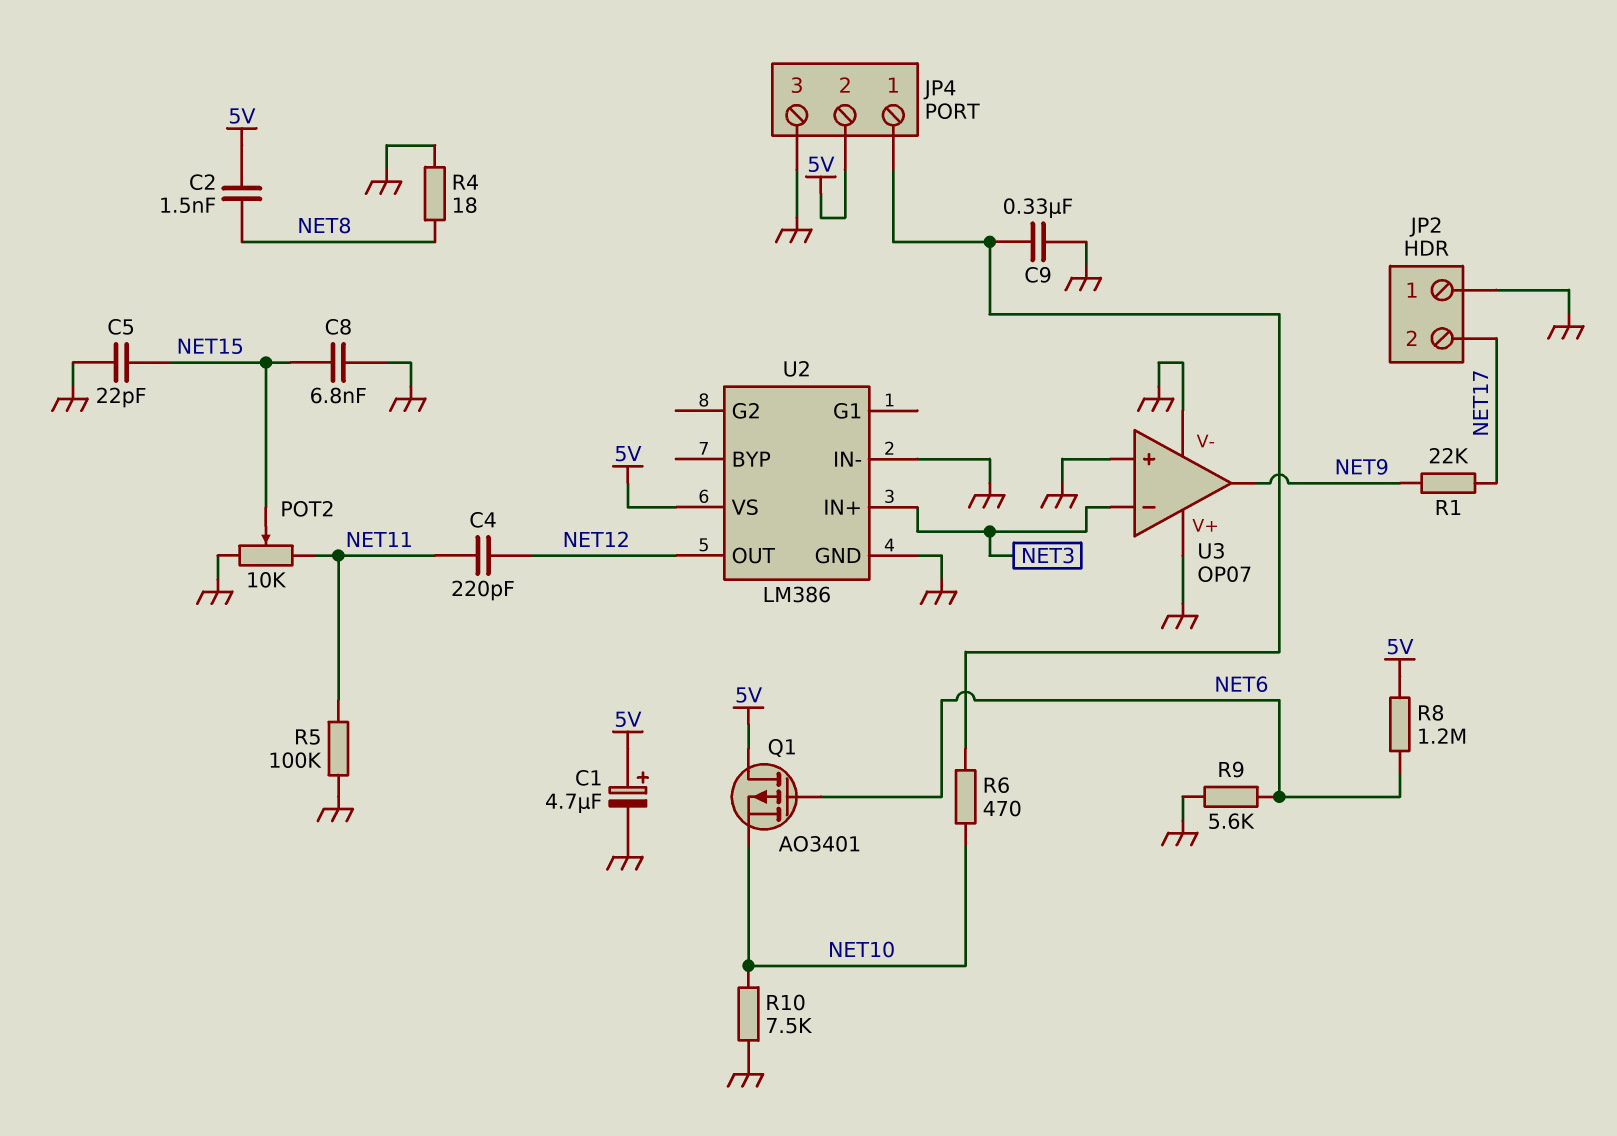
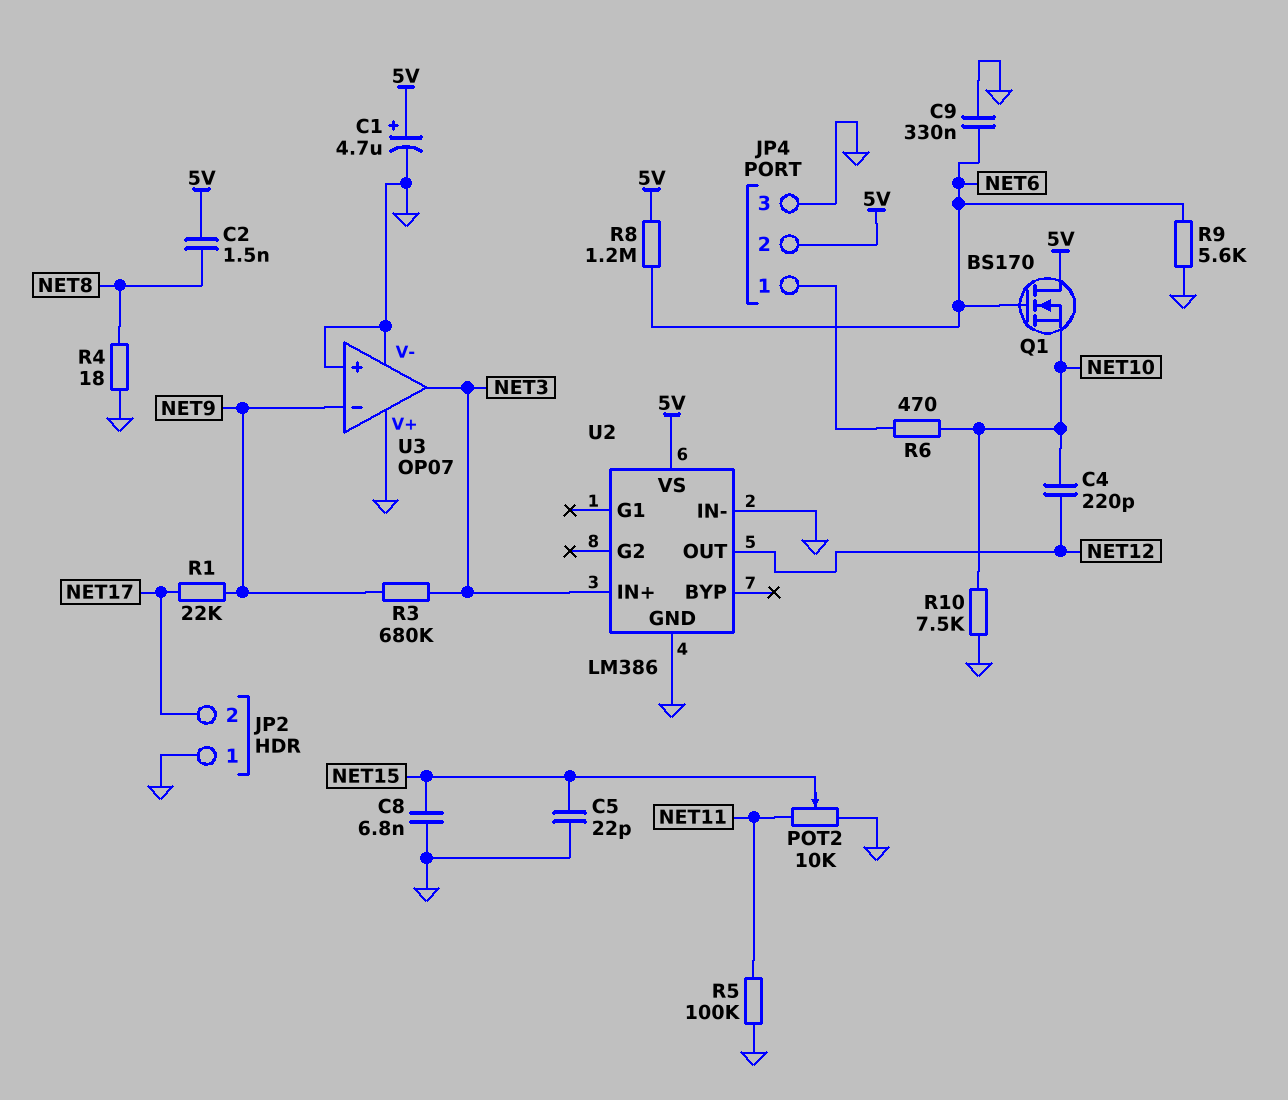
C4: 220pF (NET11, NET12) -> 220pF (NET10, NET12)
C9: 330nF (GND, JP4/1) -> 330nF (GND, NET6)
Q1: PMOS AO3401 (G NET6, D 5V, S NET10) -> NMOS BS170 (G NET6, D 5V, S NET10)
R3: none -> 680k (NET3, NET9)
U3 pin in-: NET3 -> NET9
U3 pin out: NET9 -> NET3

